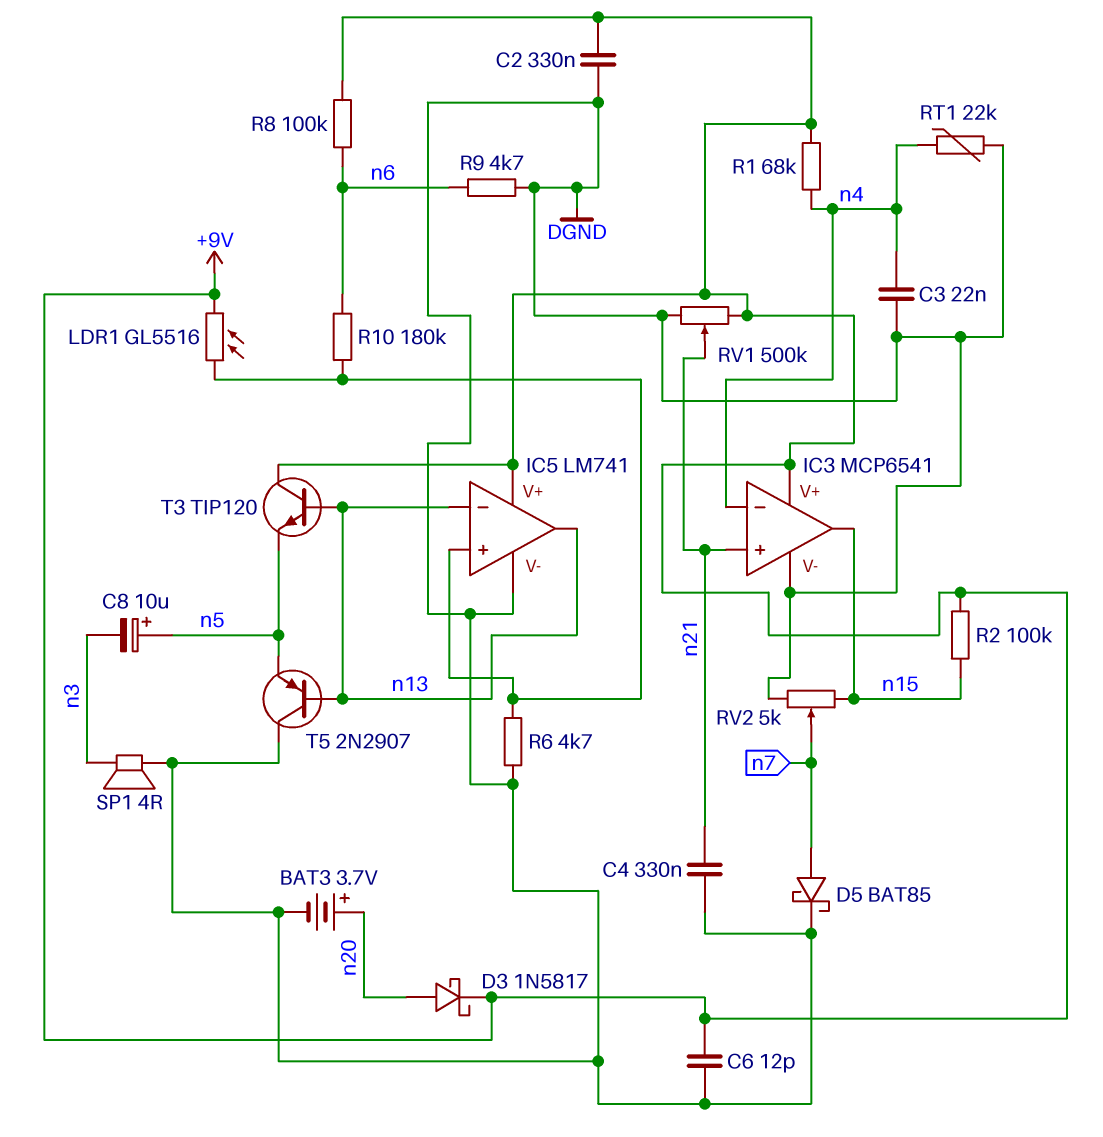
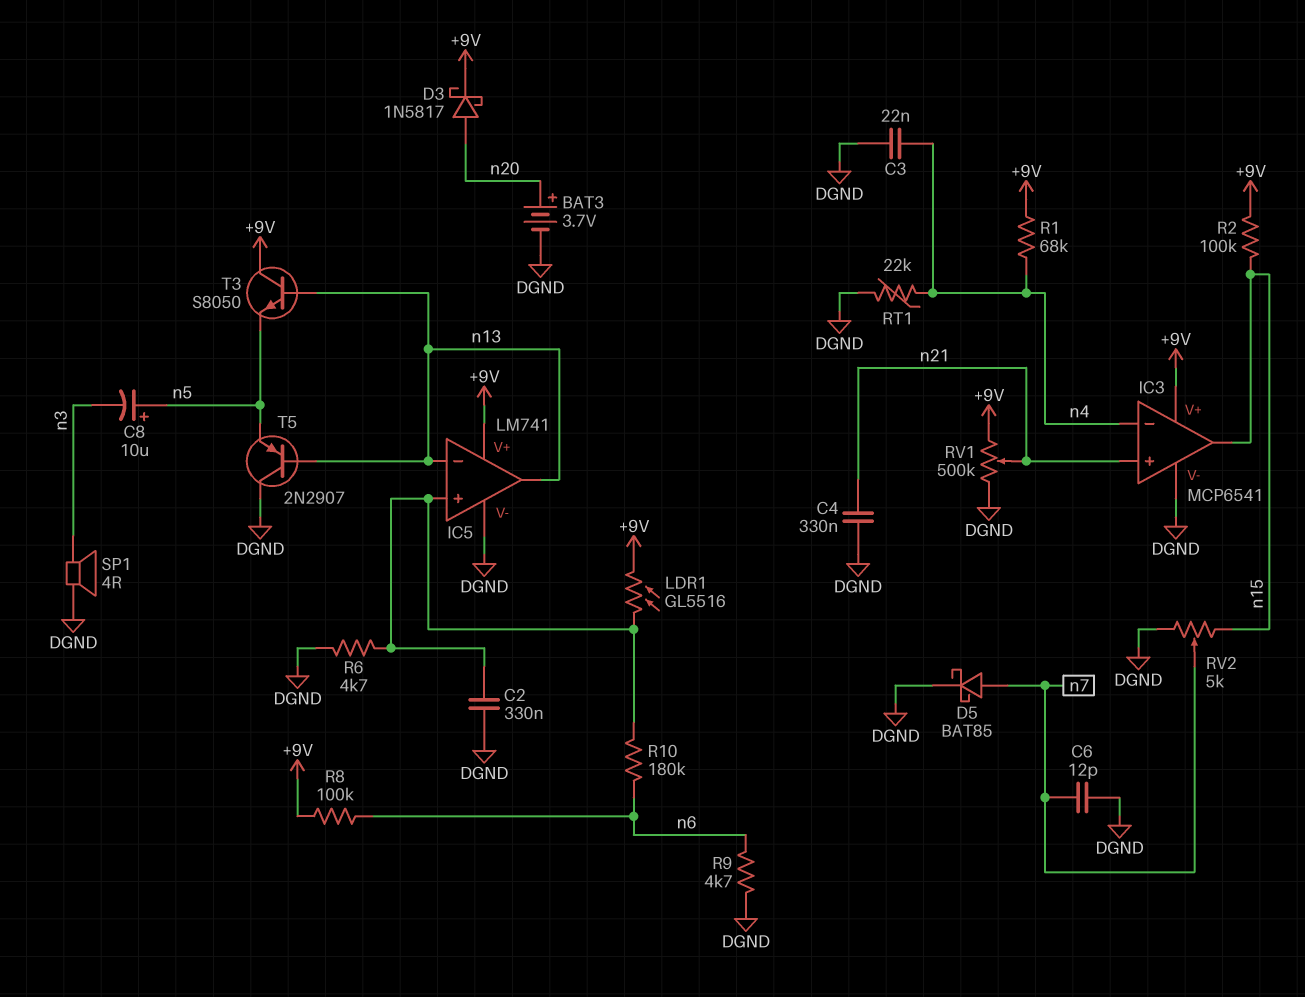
C2: 330nF (+9V, DGND) -> 330nF (DGND, IC5/in+)
C6: 12pF (+9V, DGND) -> 12pF (DGND, n7)
T3: NPN TIP120 (B n13, C +9V, E n5) -> NPN S8050 (B n13, C +9V, E n5)

